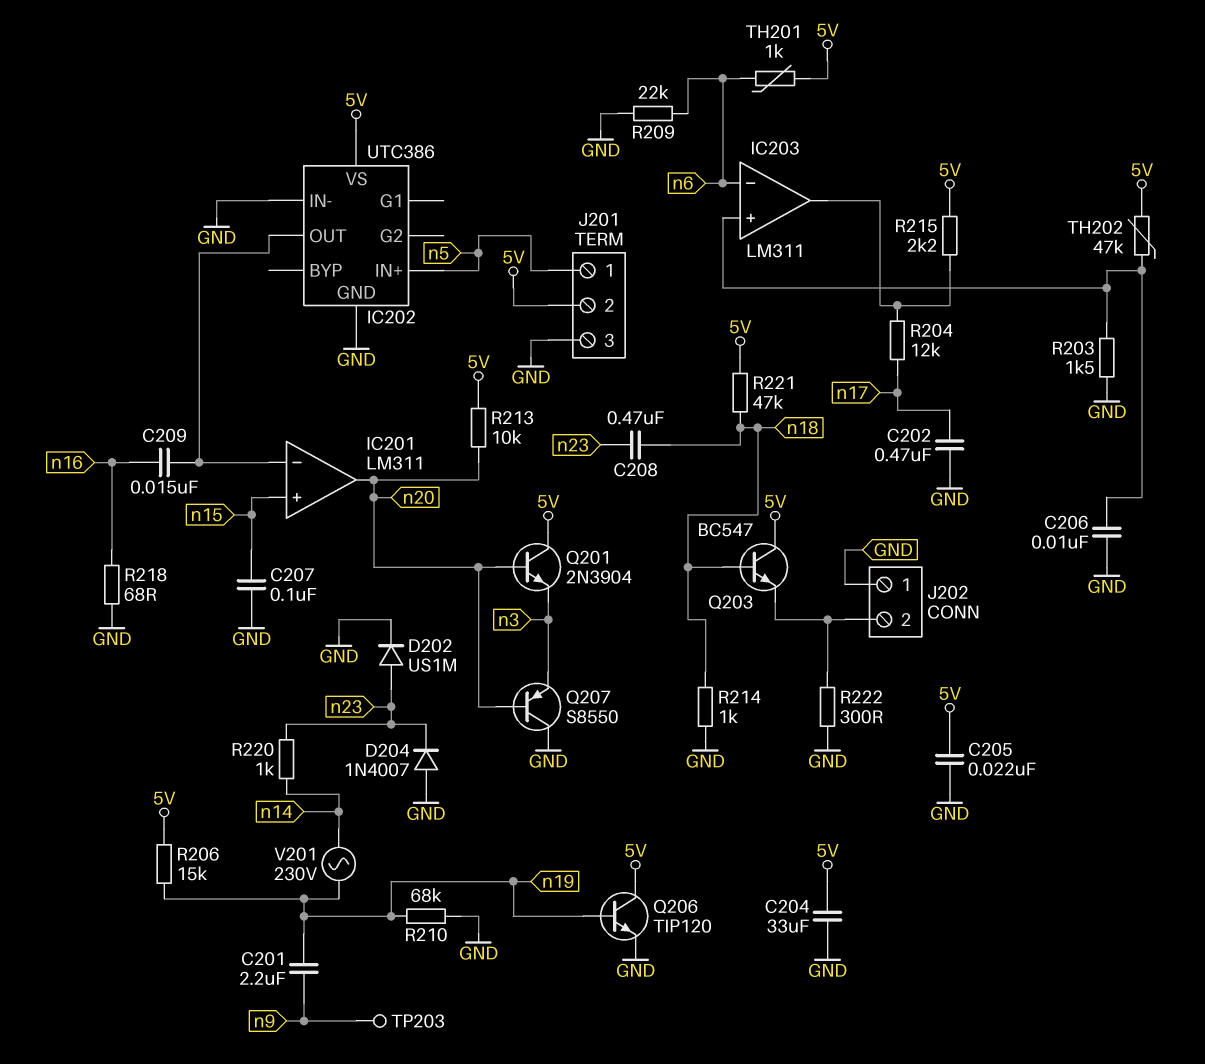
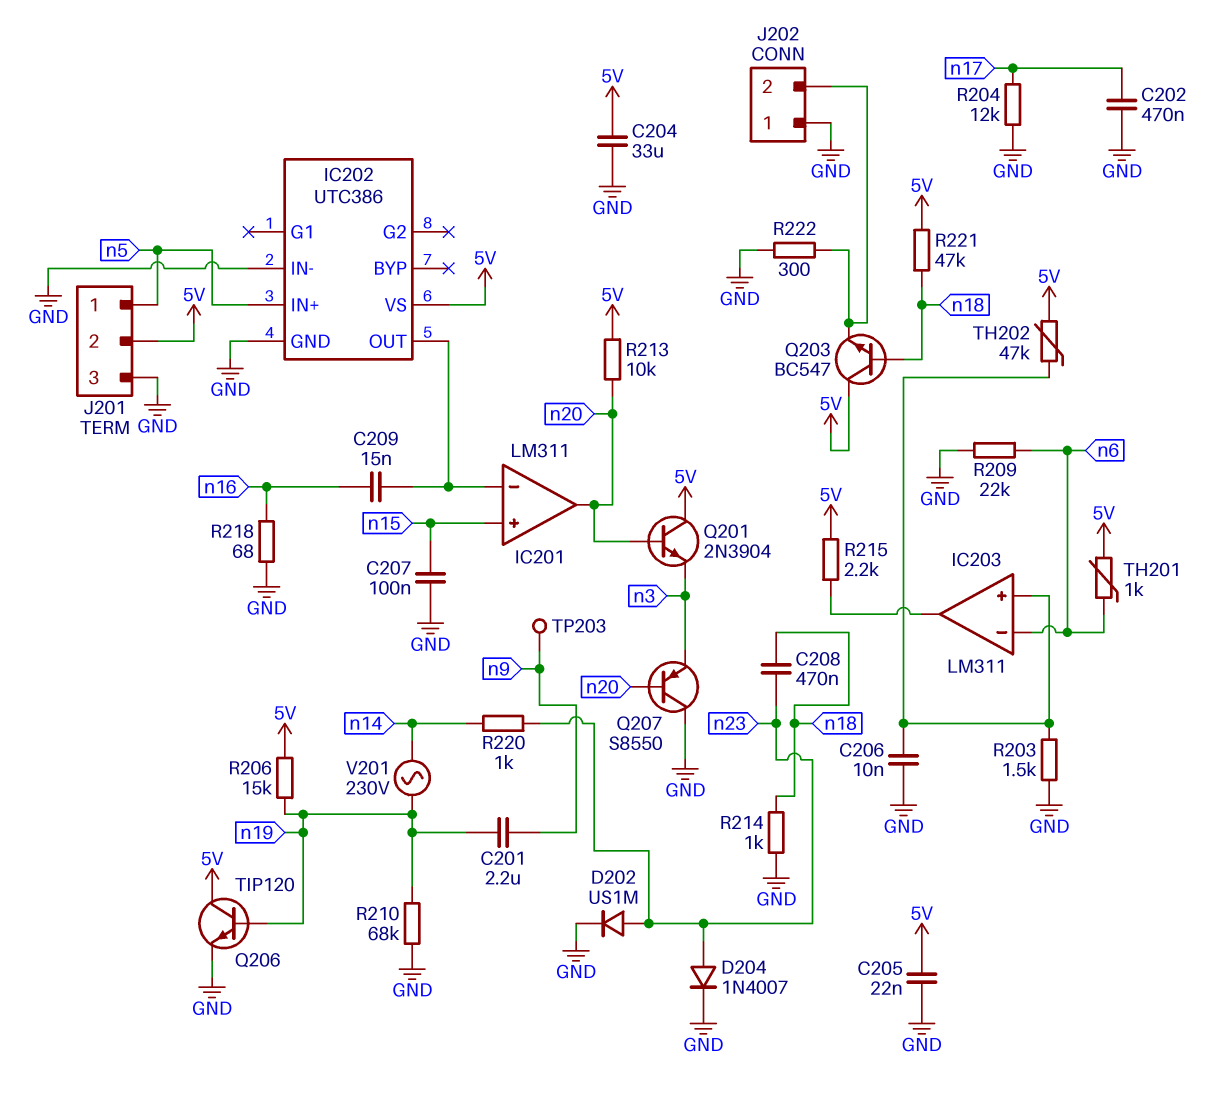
D204: diode 1N4007 (A GND, K n23) -> diode 1N4007 (A n23, K GND)
R204: 12k (IC203/out, n17) -> 12k (GND, n17)

